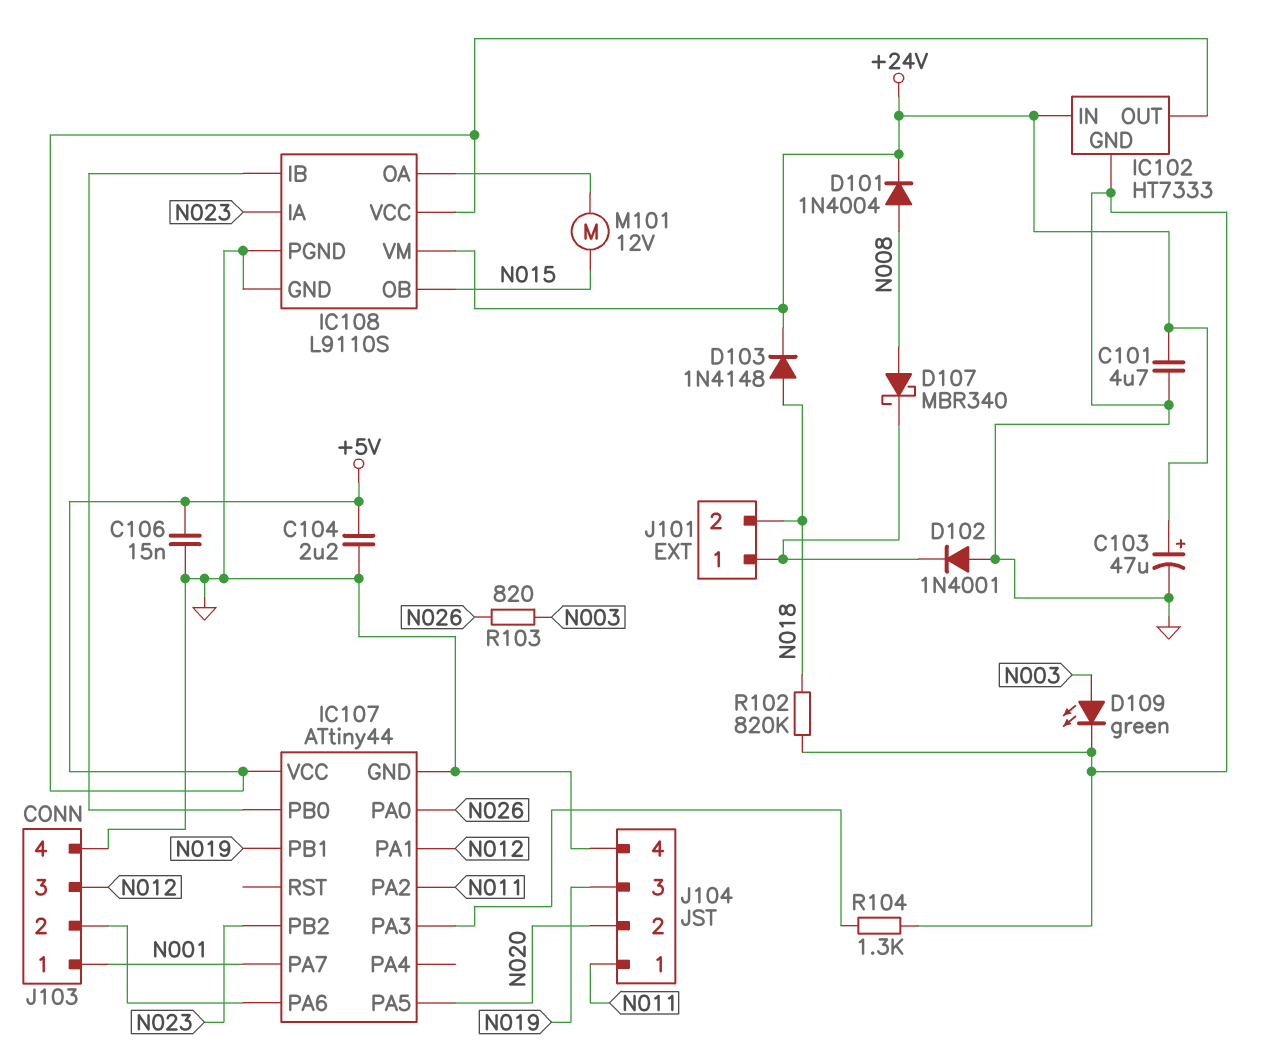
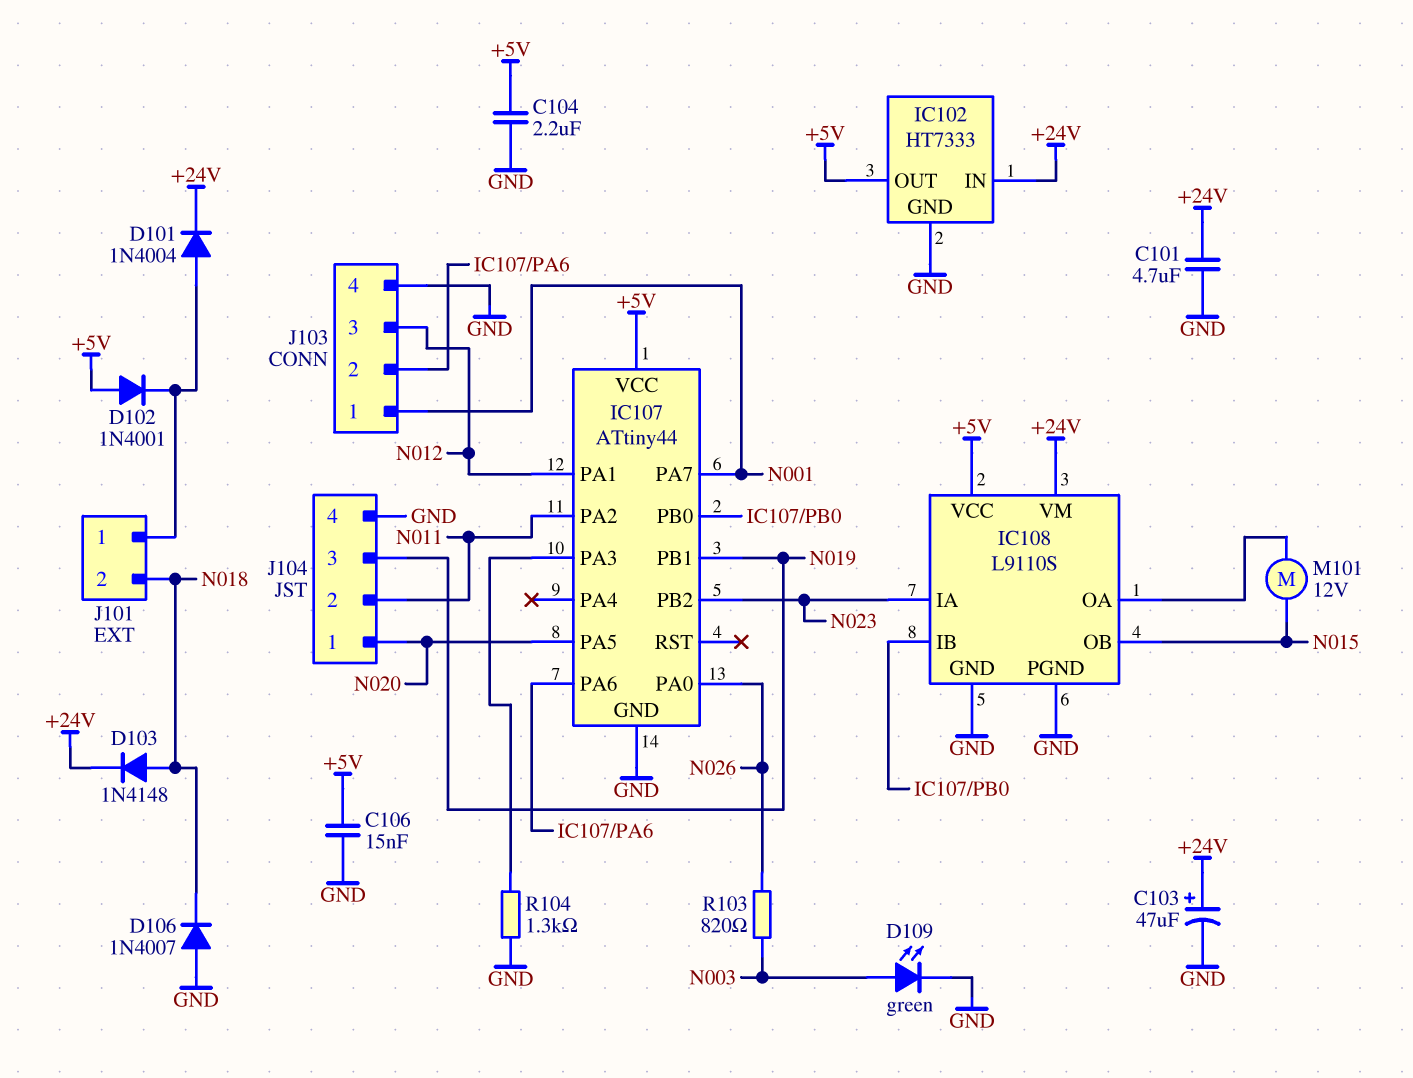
D101: diode 1N4004 (A N008, K +24V) -> diode 1N4004 (A J101/1, K +24V)
D102: diode 1N4001 (A GND, K J101/1) -> diode 1N4001 (A +5V, K J101/1)
D106: none -> diode 1N4007 (A GND, K N018)
D107: schottky MBR340 (A N008, K J101/1) -> none
J104 pin 1: N011 -> N020
J104 pin 2: N020 -> N011
R102: 820k (GND, N018) -> none

